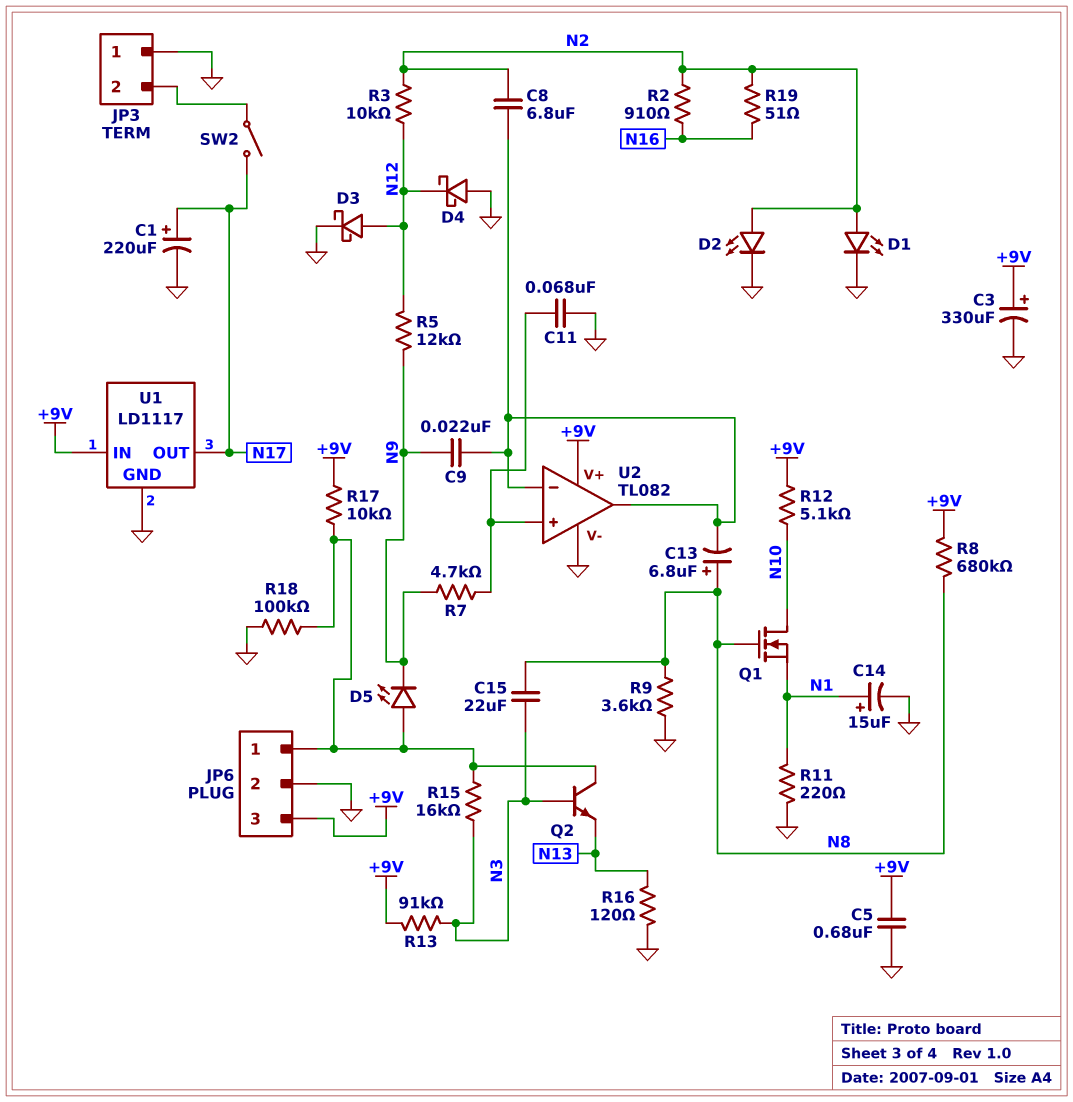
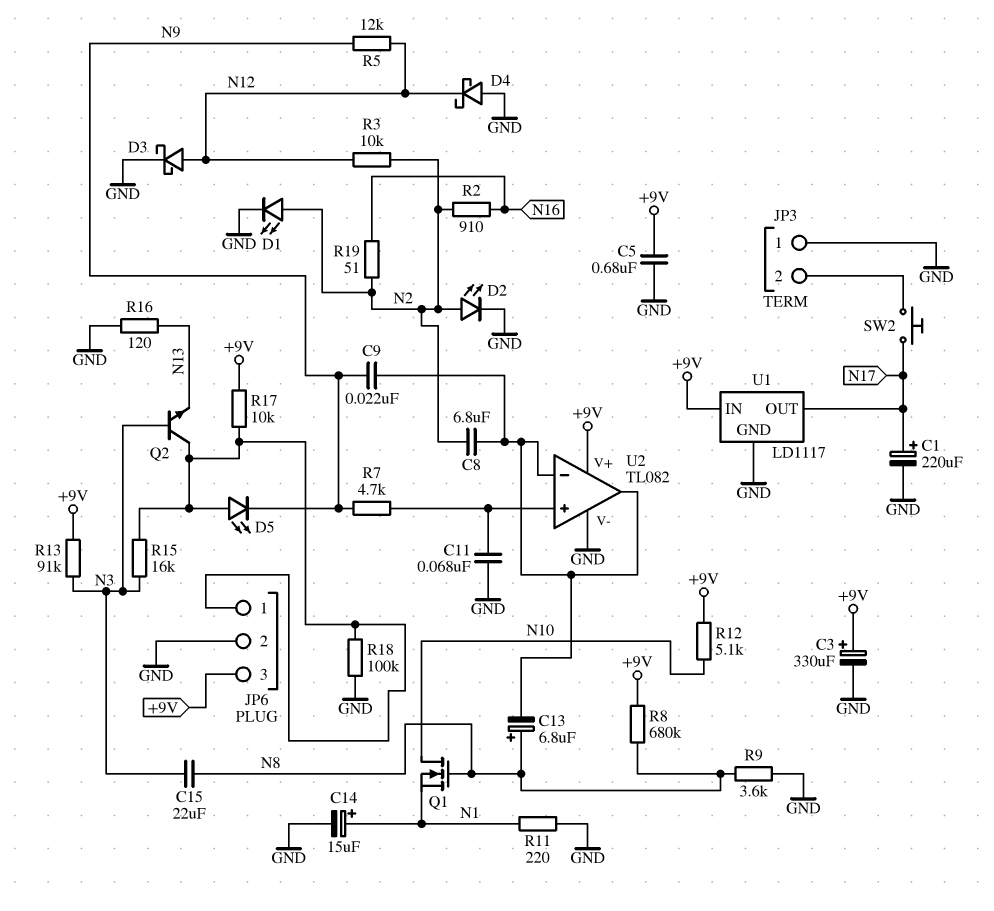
SW2: switch (JP3/2, N17) -> button (JP3/2, N17)

